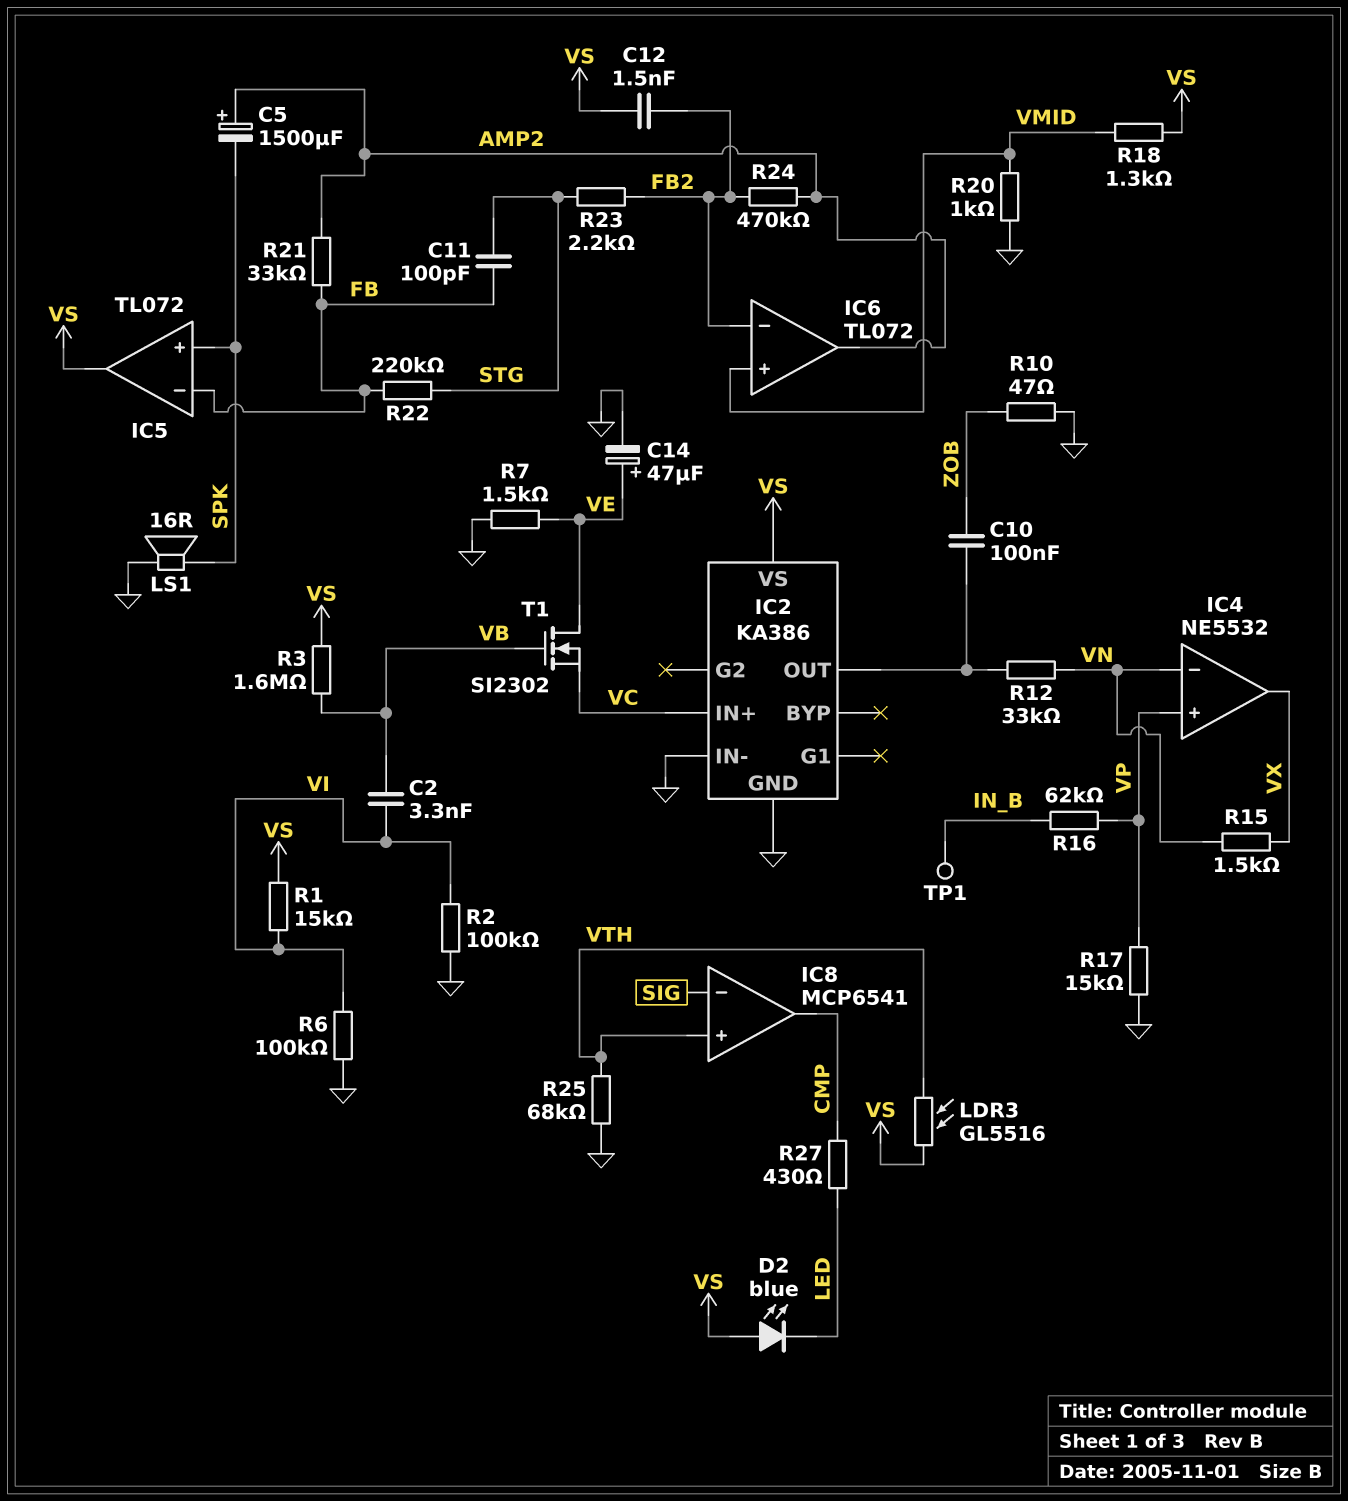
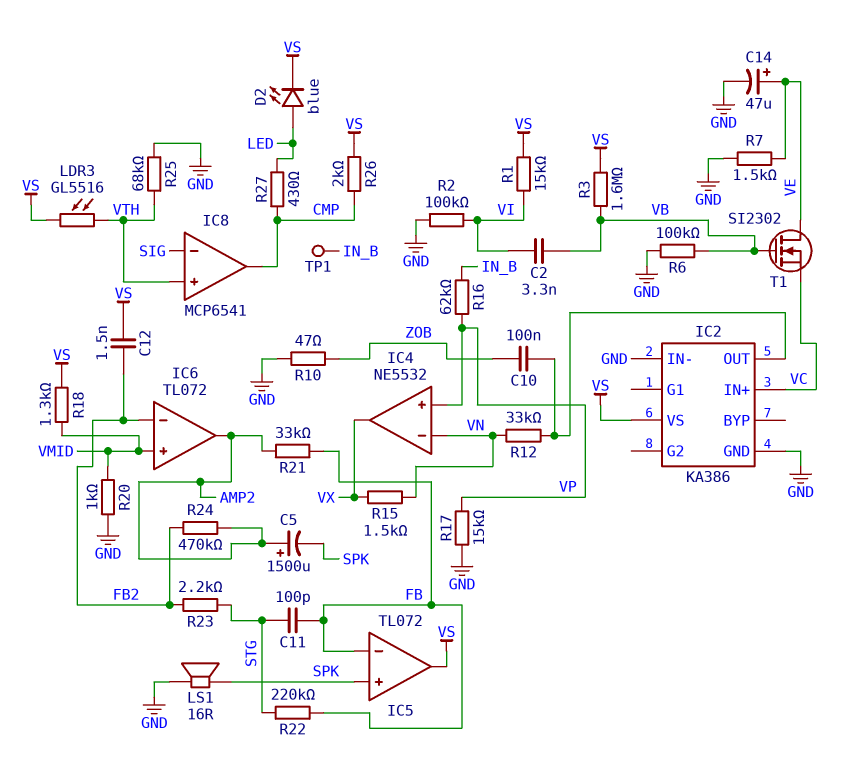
D2: LED blue (A VS, K LED) -> LED blue (A LED, K VS)
R6: 100k (GND, VI) -> 100k (GND, VB)
R26: none -> 2k (CMP, VS)

